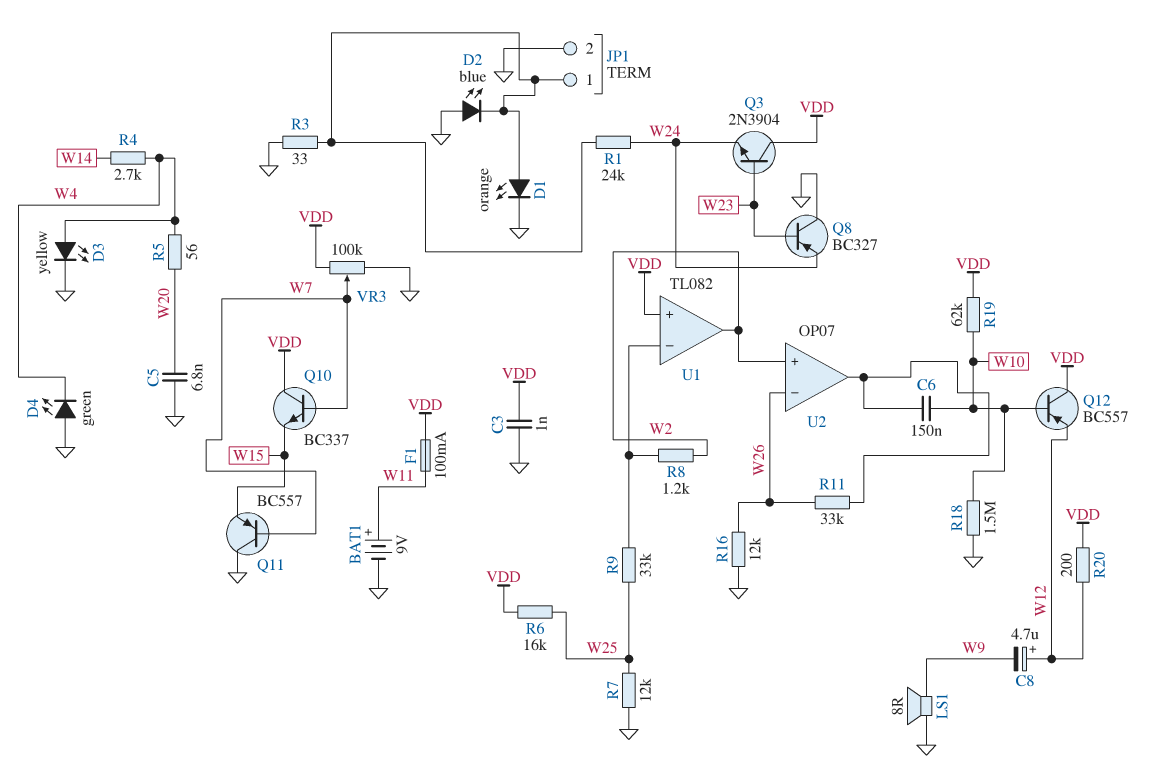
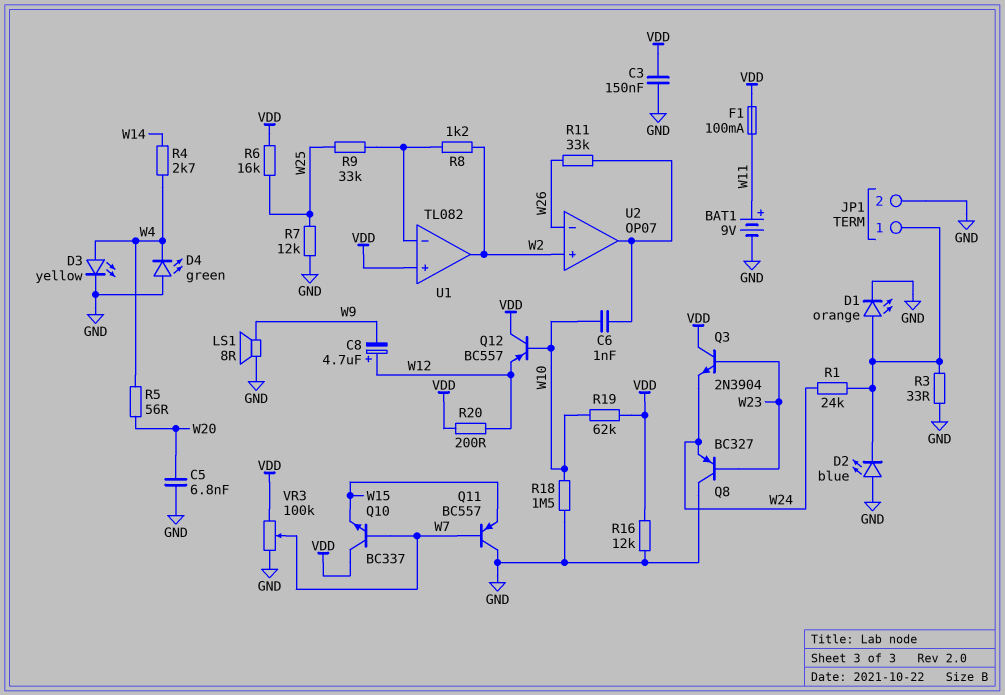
C3: 1nF (GND, VDD) -> 150nF (GND, VDD)
C6: 150nF (U2/out, W10) -> 1nF (U2/out, W10)
R16: 12k (GND, W26) -> 12k (GND, VDD)

